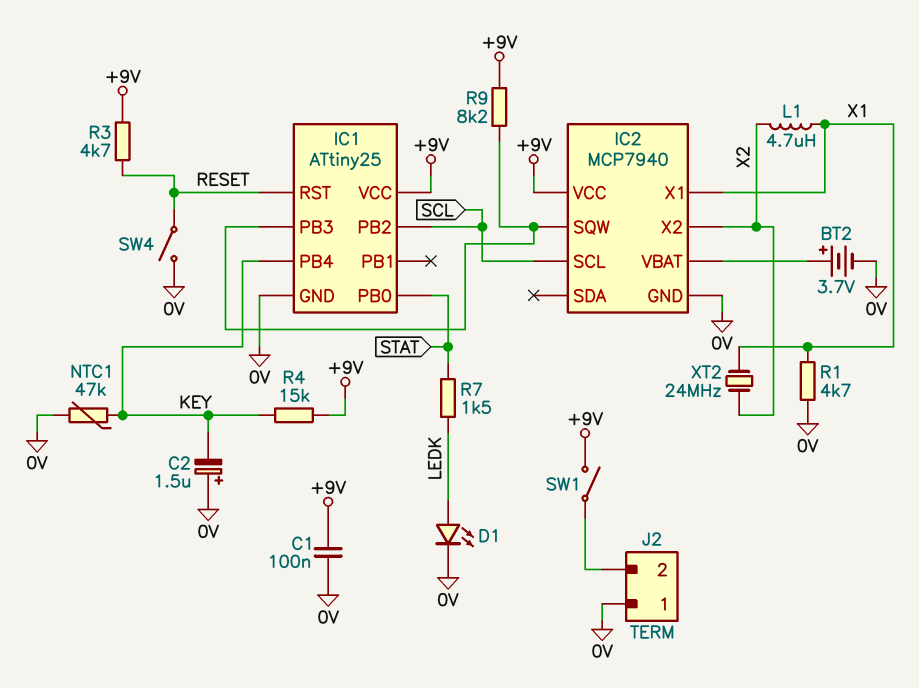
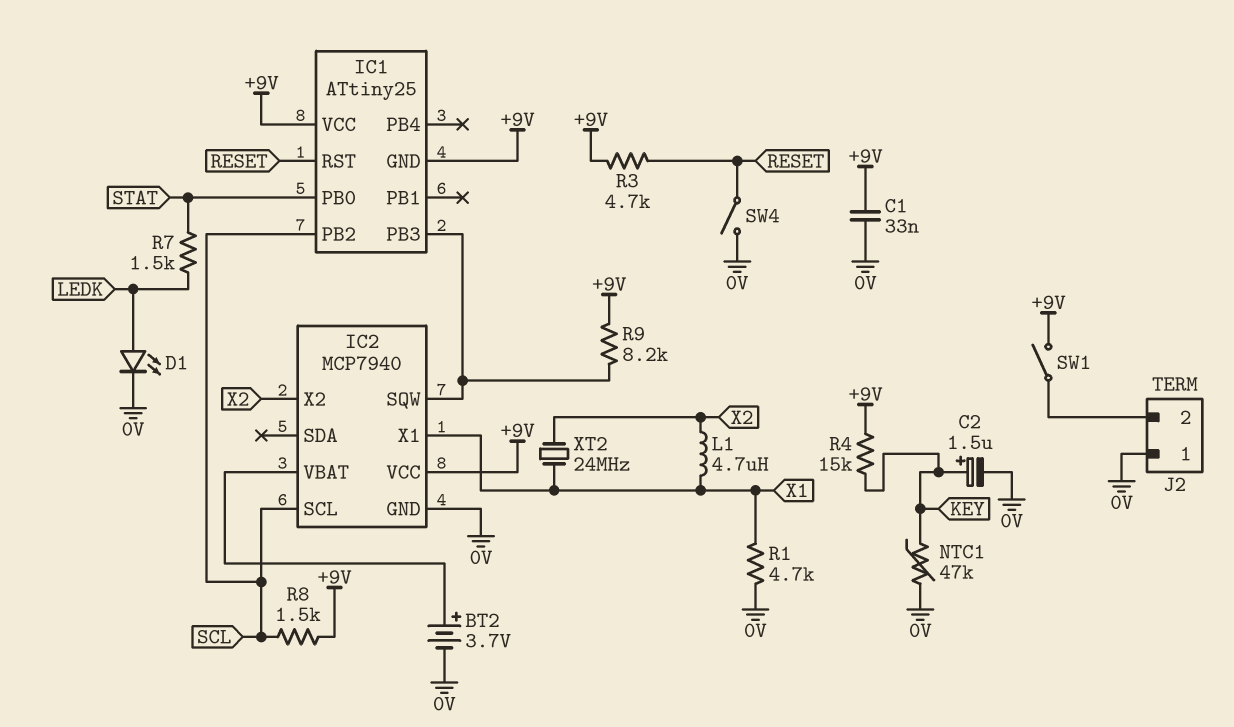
C1: 100nF (+9V, 0V) -> 33nF (+9V, 0V)
C2: 1.5uF (plus 0V, minus KEY) -> 1.5uF (plus KEY, minus 0V)
IC1 pin GND: 0V -> +9V
IC1 pin PB4: KEY -> none
R8: none -> 1.5k (+9V, SCL)

